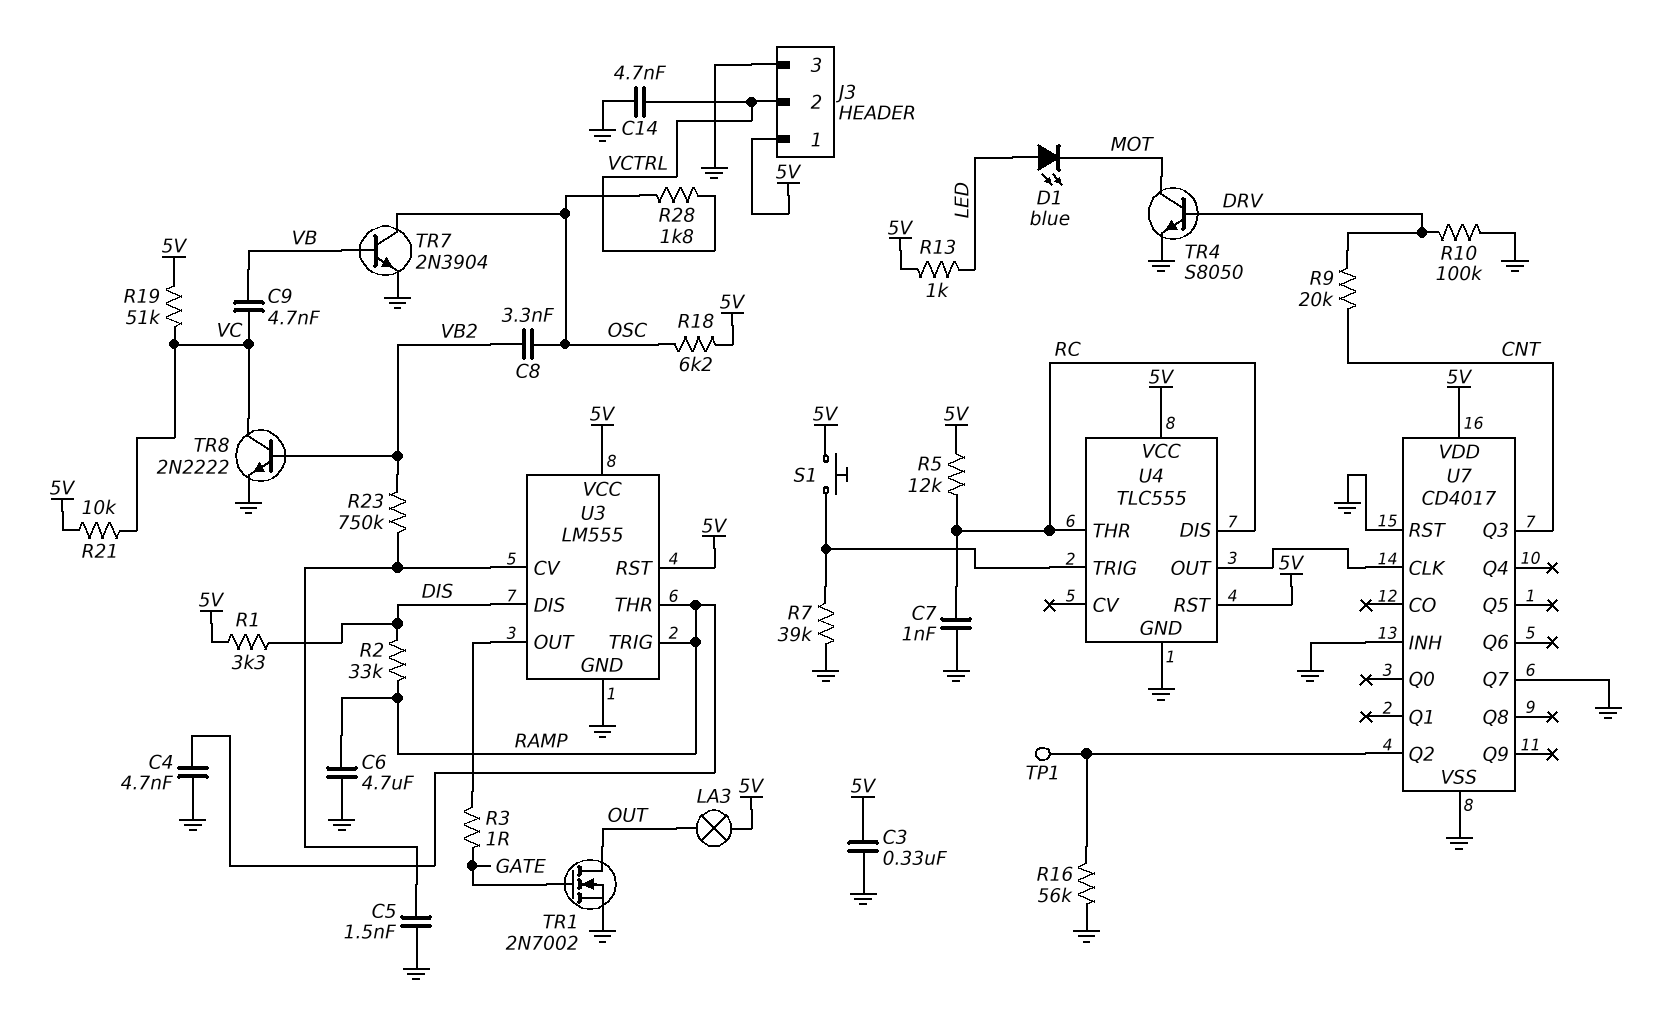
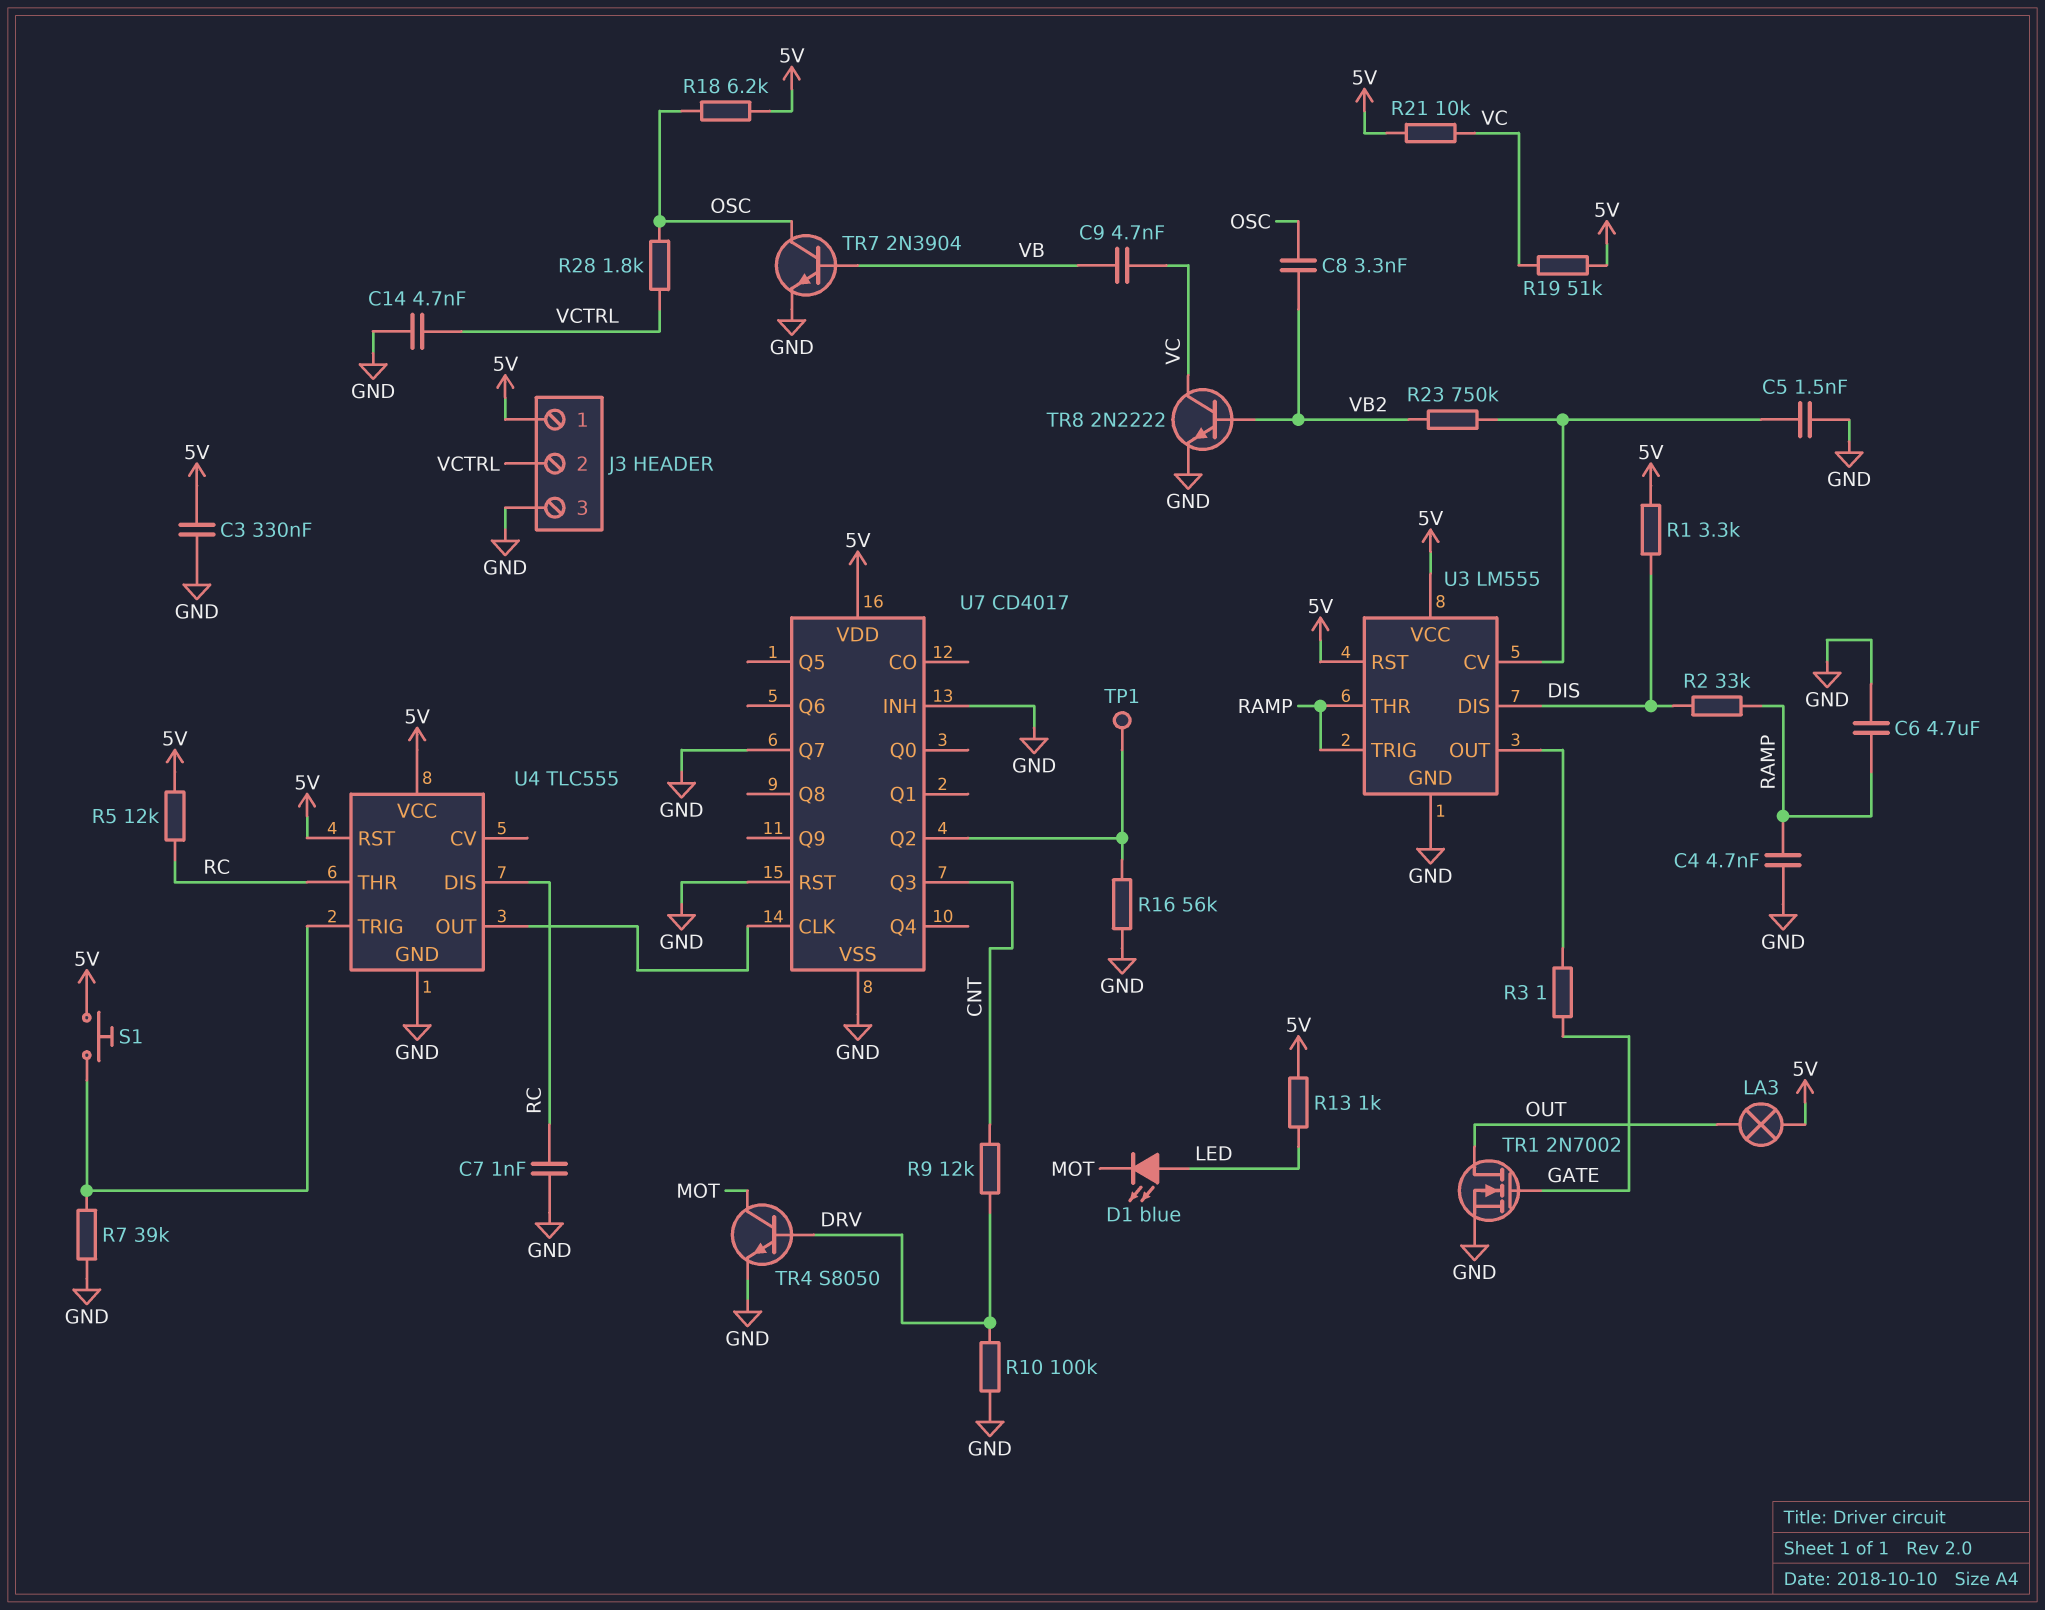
R9: 20k (CNT, DRV) -> 12k (CNT, DRV)

